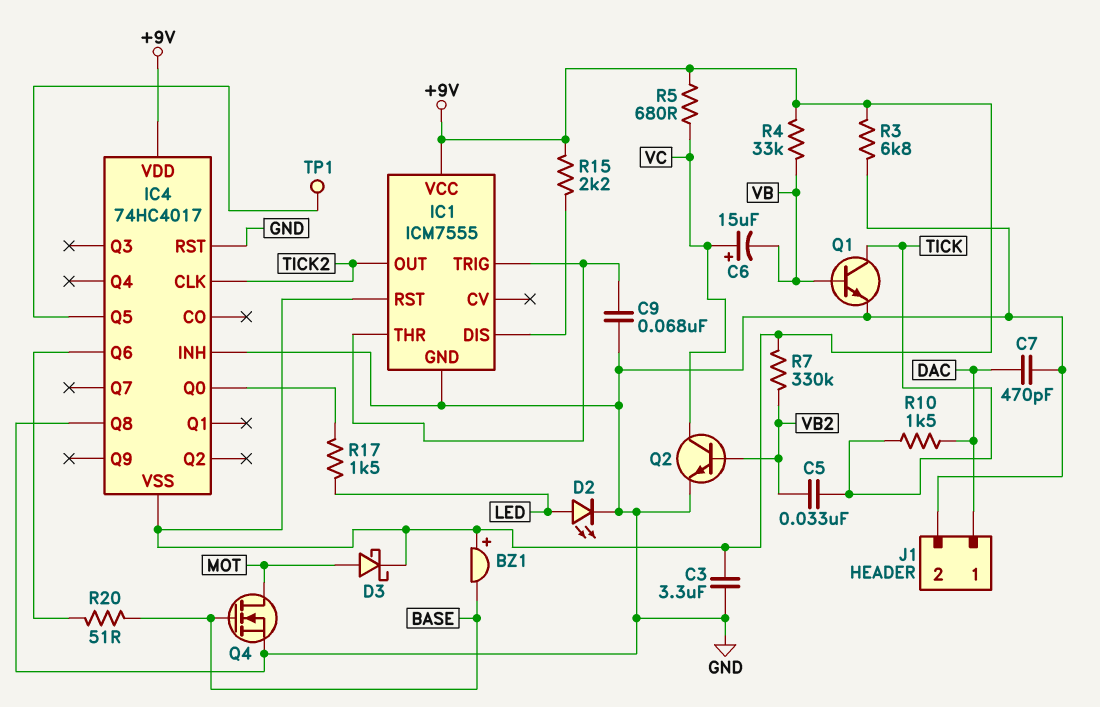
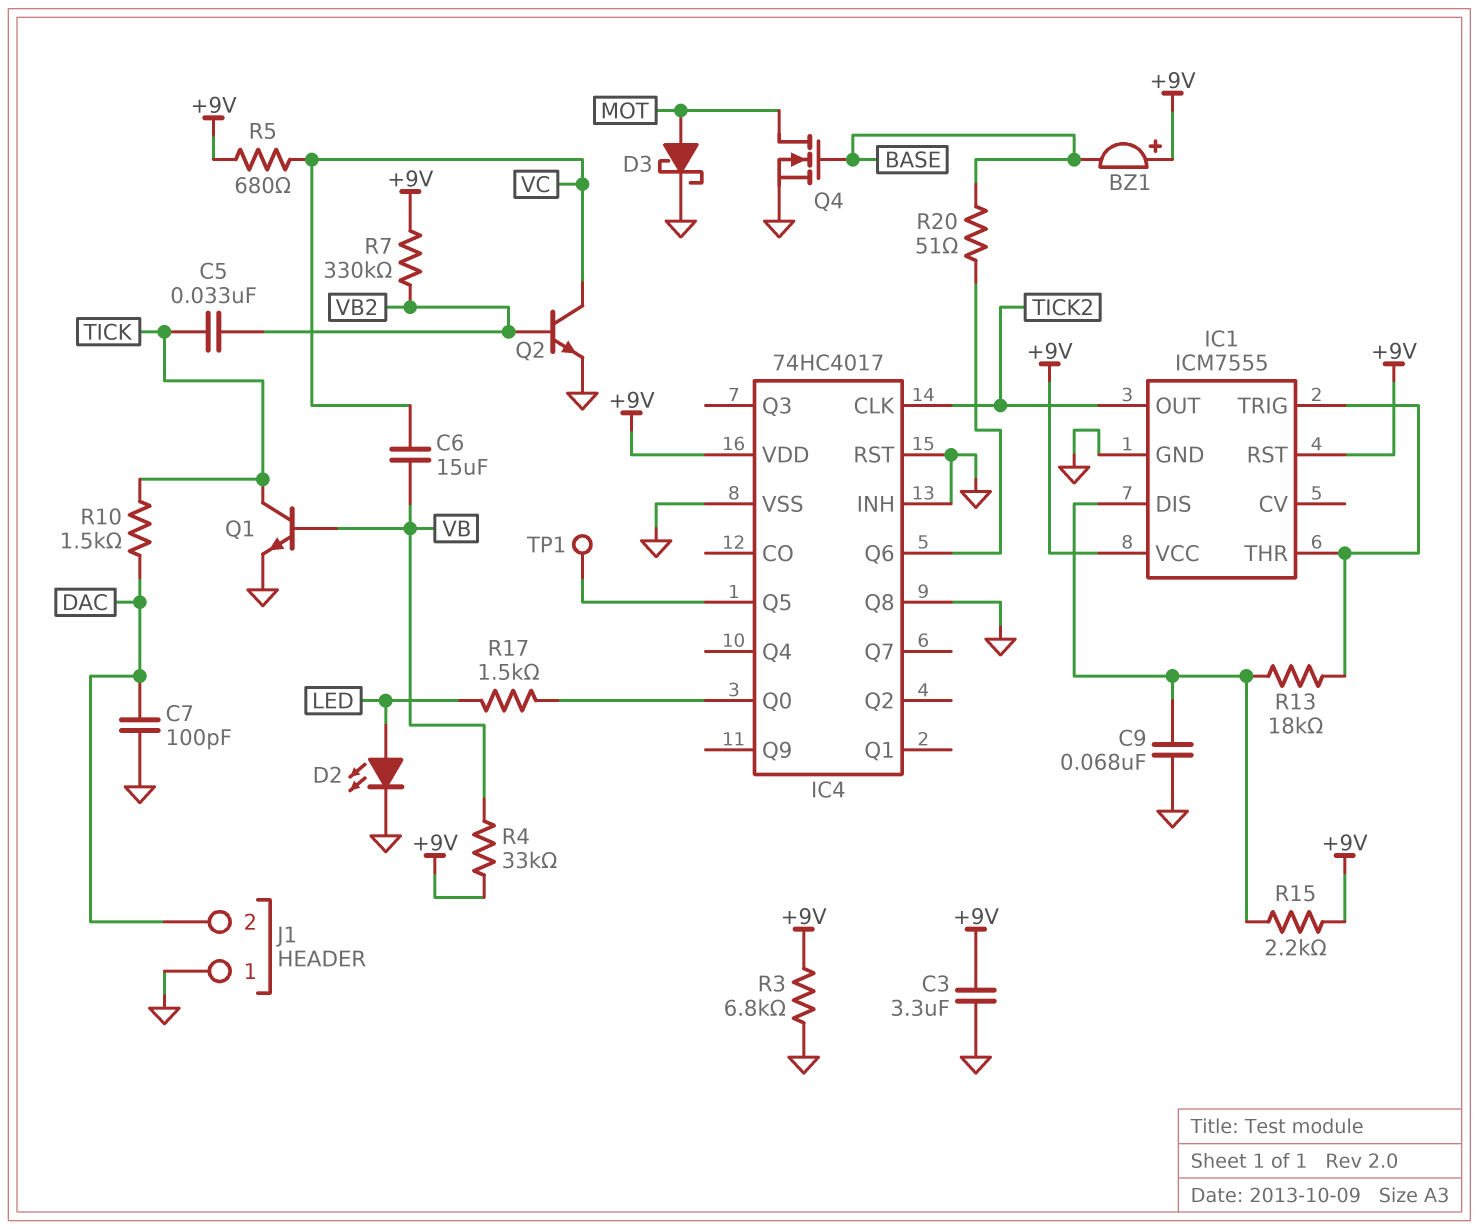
C6: 15uF (plus VC, minus VB) -> 15uF (VB, VC)
C7: 470pF (DAC, GND) -> 100pF (DAC, GND)
C9: 68nF (GND, IC1/THR) -> 68nF (GND, IC1/DIS)
D3: schottky (A MOT, K +9V) -> schottky (A MOT, K GND)
IC4 pin VSS: +9V -> GND
J1 pin 1: DAC -> GND
J1 pin 2: GND -> DAC
R13: none -> 18k (IC1/DIS, IC1/THR)

